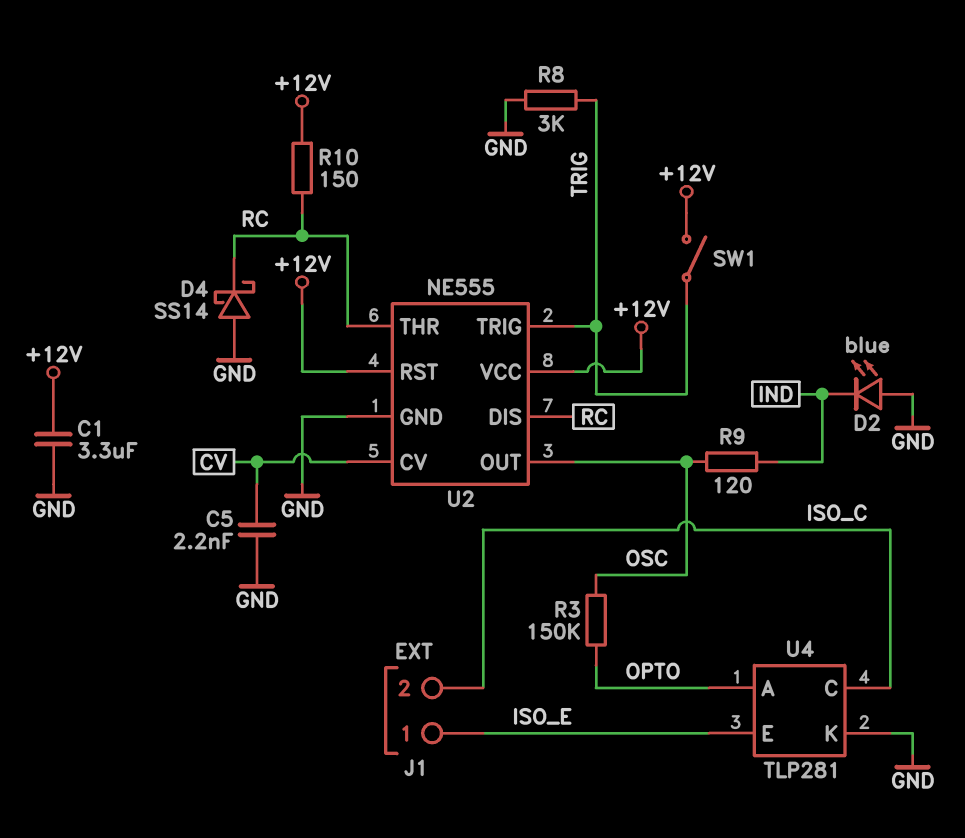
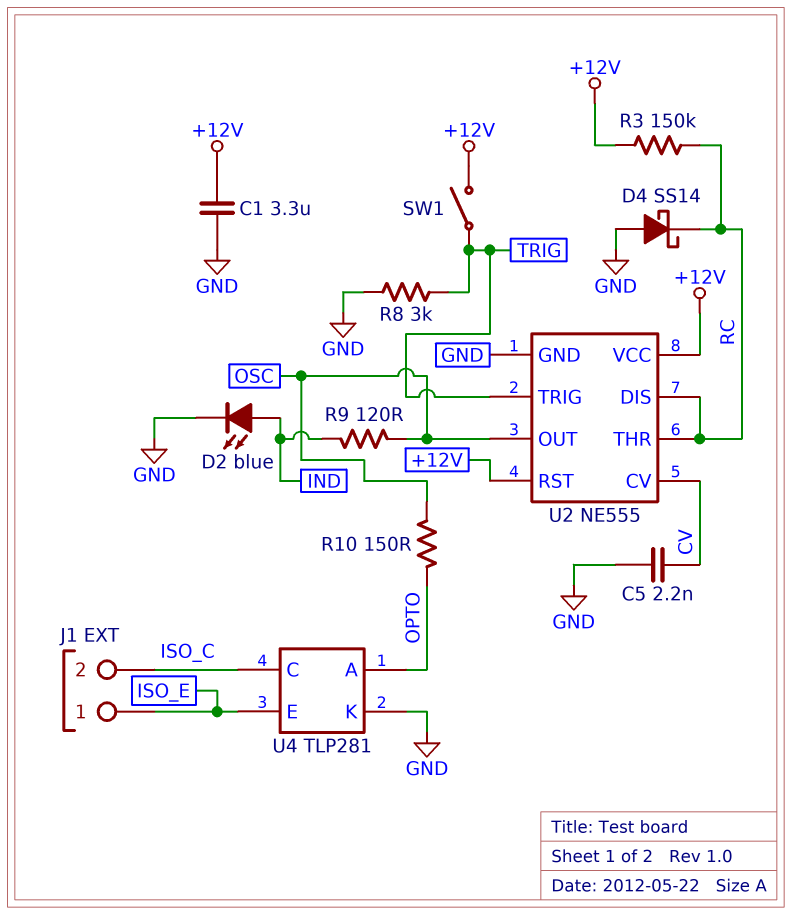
D2: LED blue (A GND, K IND) -> LED blue (A IND, K GND)
R3: 150k (OPTO, OSC) -> 150k (+12V, RC)
R10: 150 (+12V, RC) -> 150 (OPTO, OSC)

